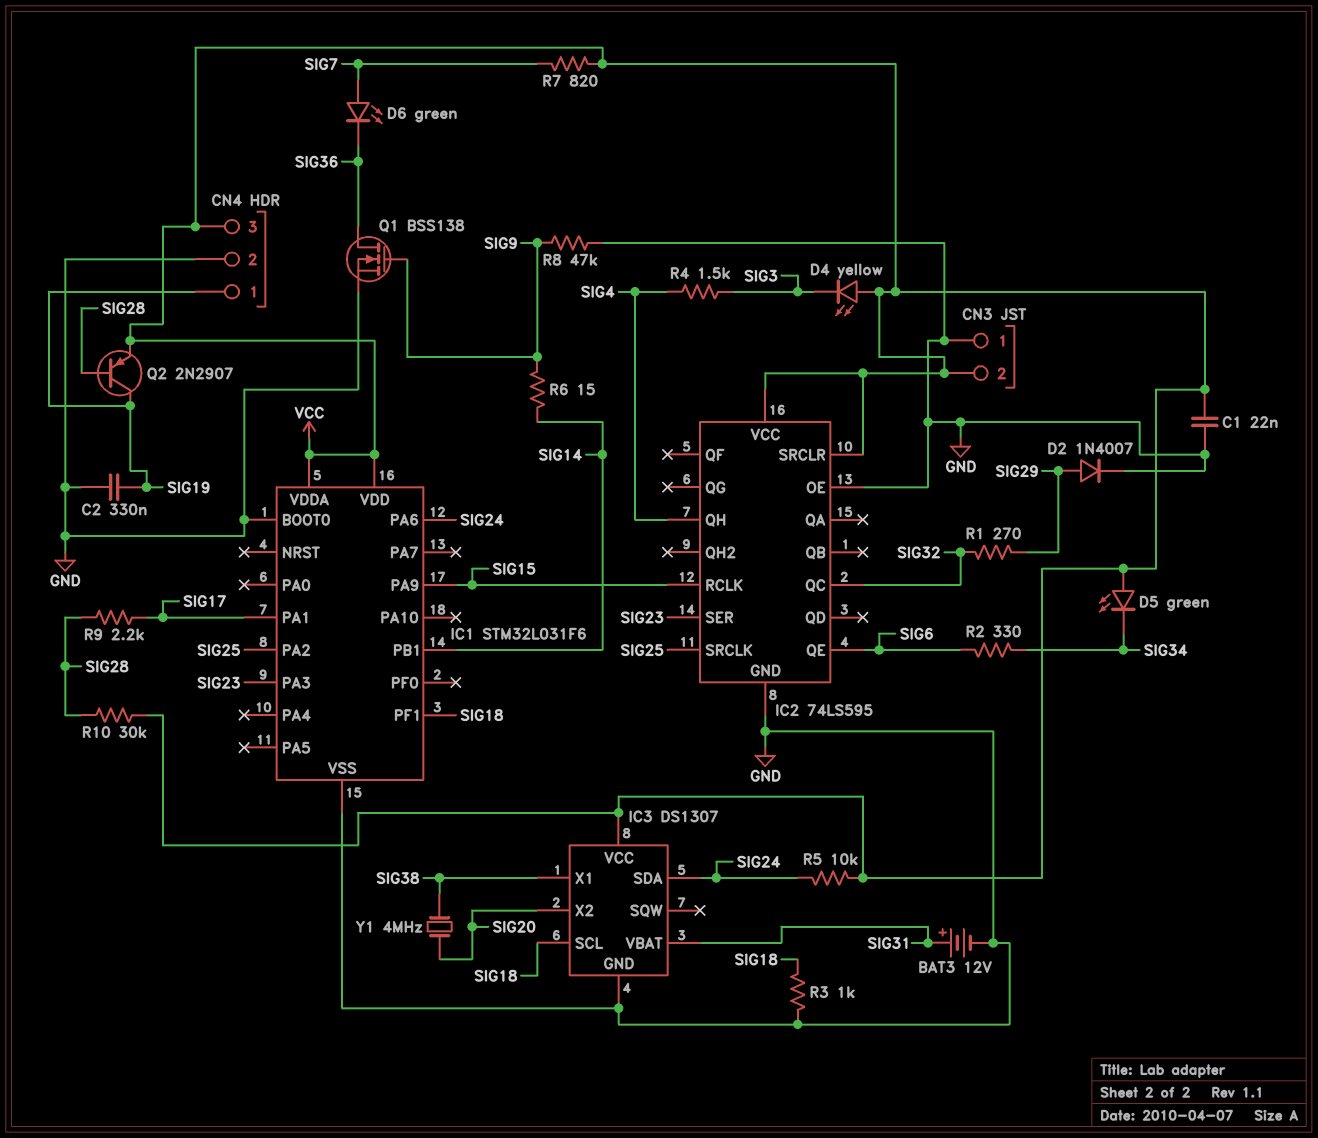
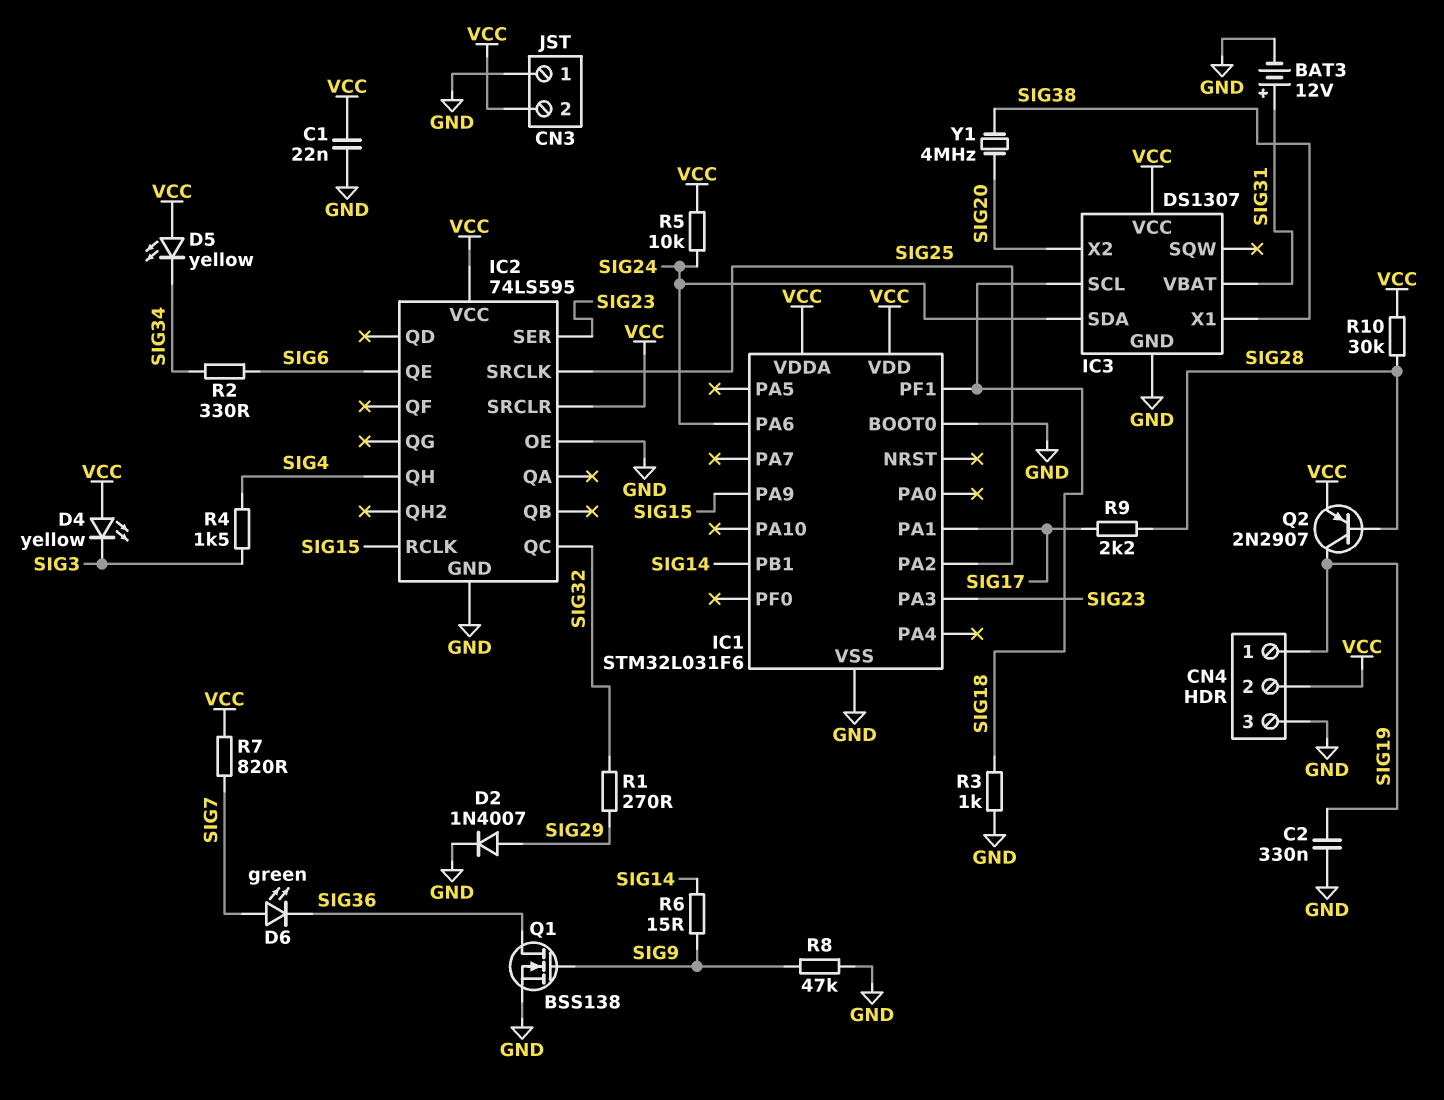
CN4 pin 2: GND -> VCC
CN4 pin 3: VCC -> GND
D5: LED green (A VCC, K SIG34) -> LED yellow (A VCC, K SIG34)

